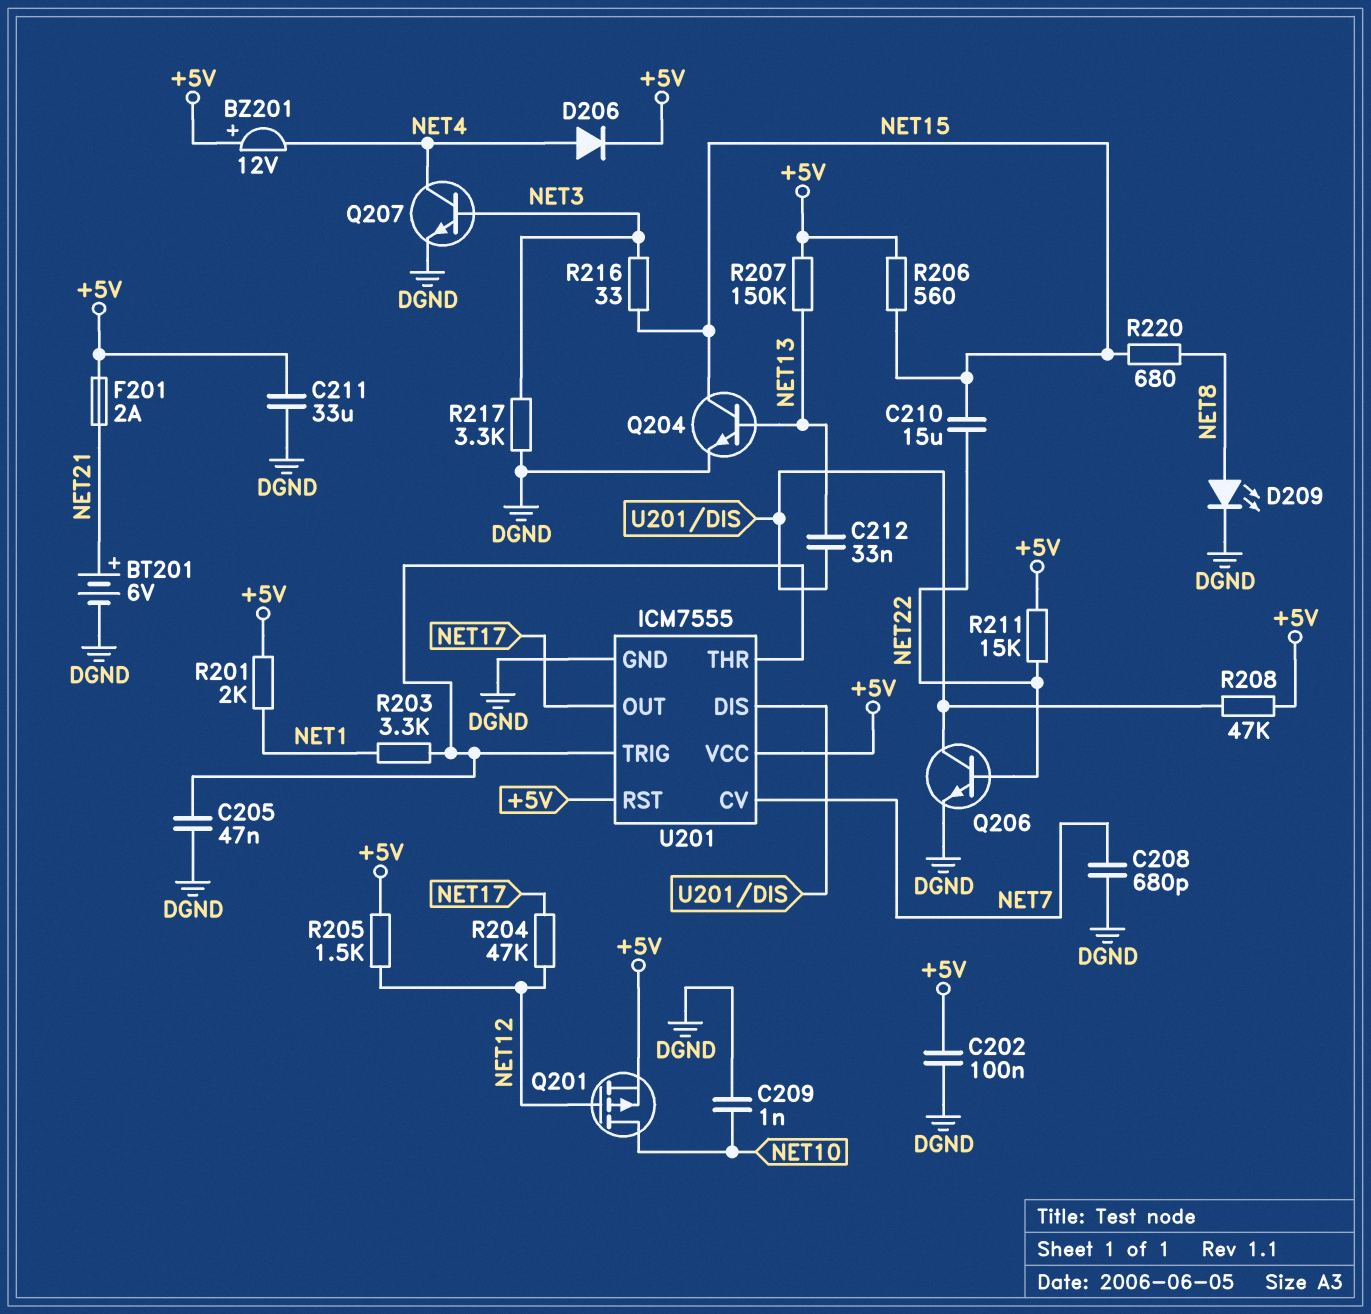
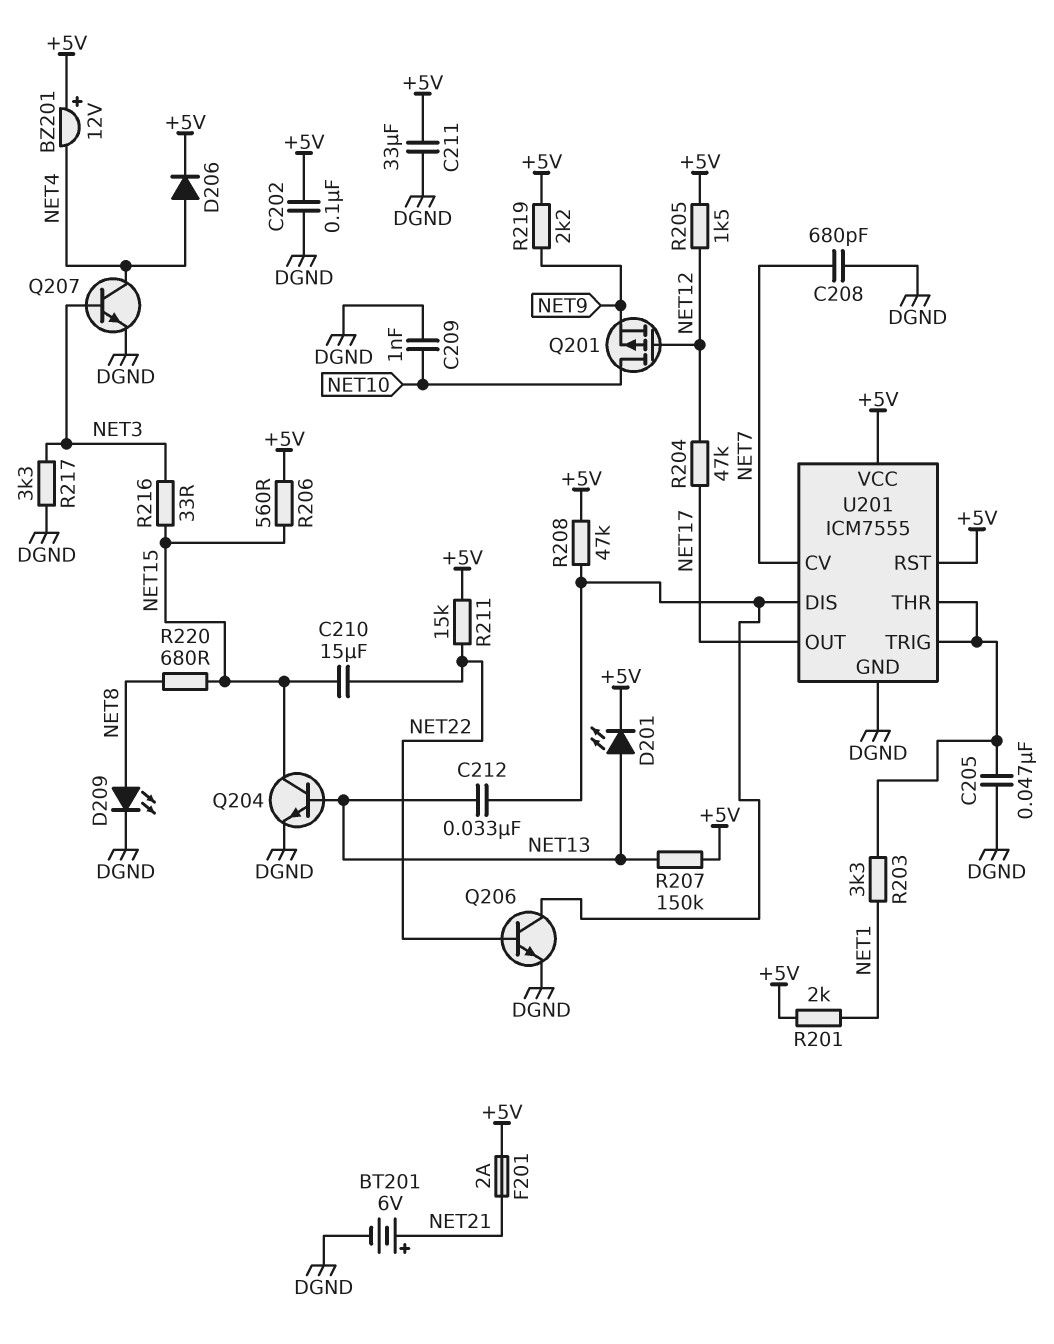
D201: none -> LED (A NET13, K +5V)
Q201: PMOS (G NET12, D NET10, S +5V) -> PMOS (G NET12, D NET10, S NET9)
R219: none -> 2.2k (+5V, NET9)

